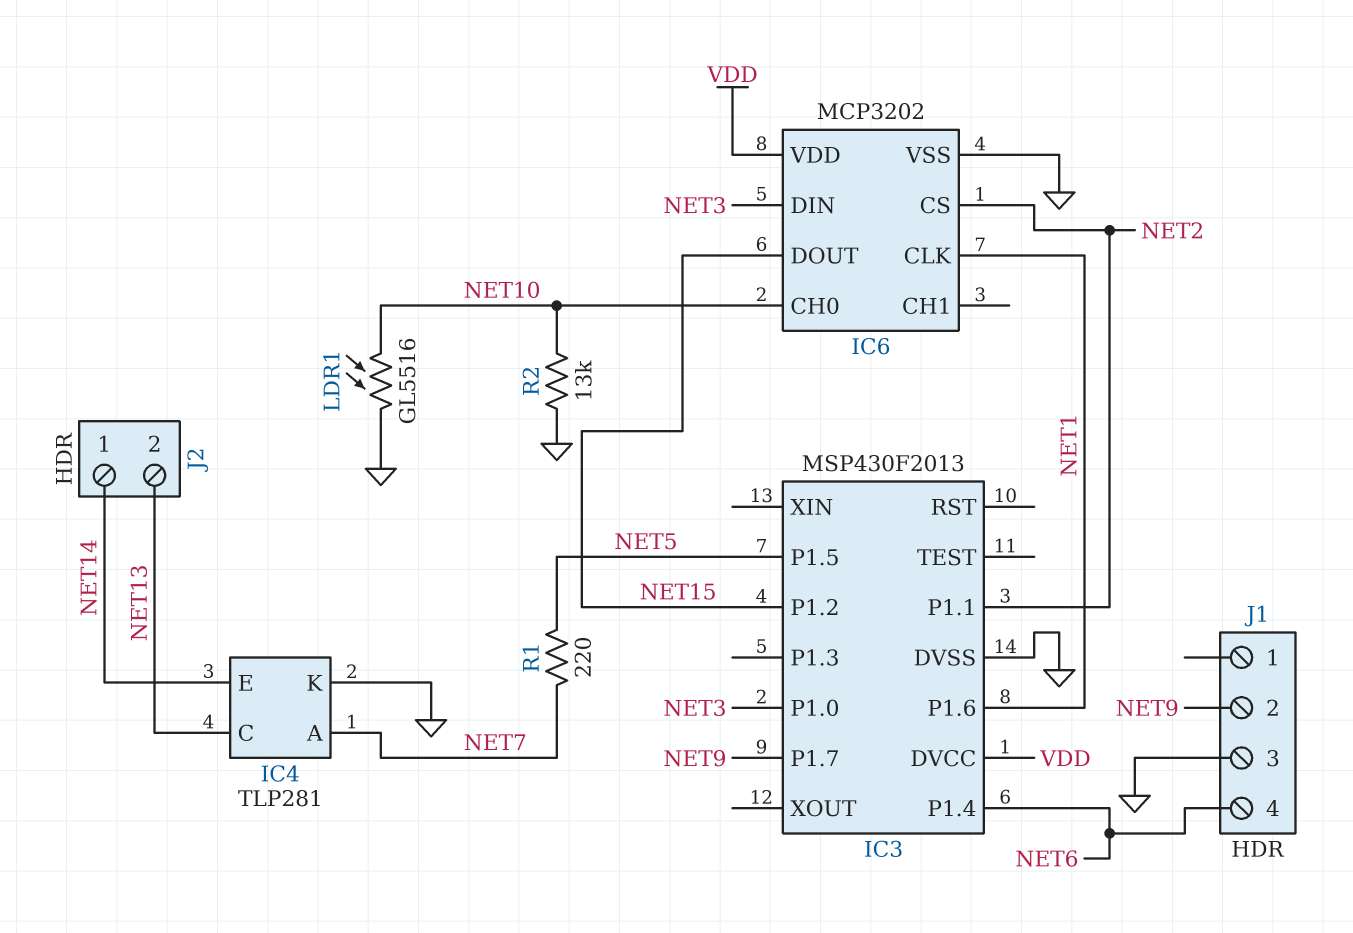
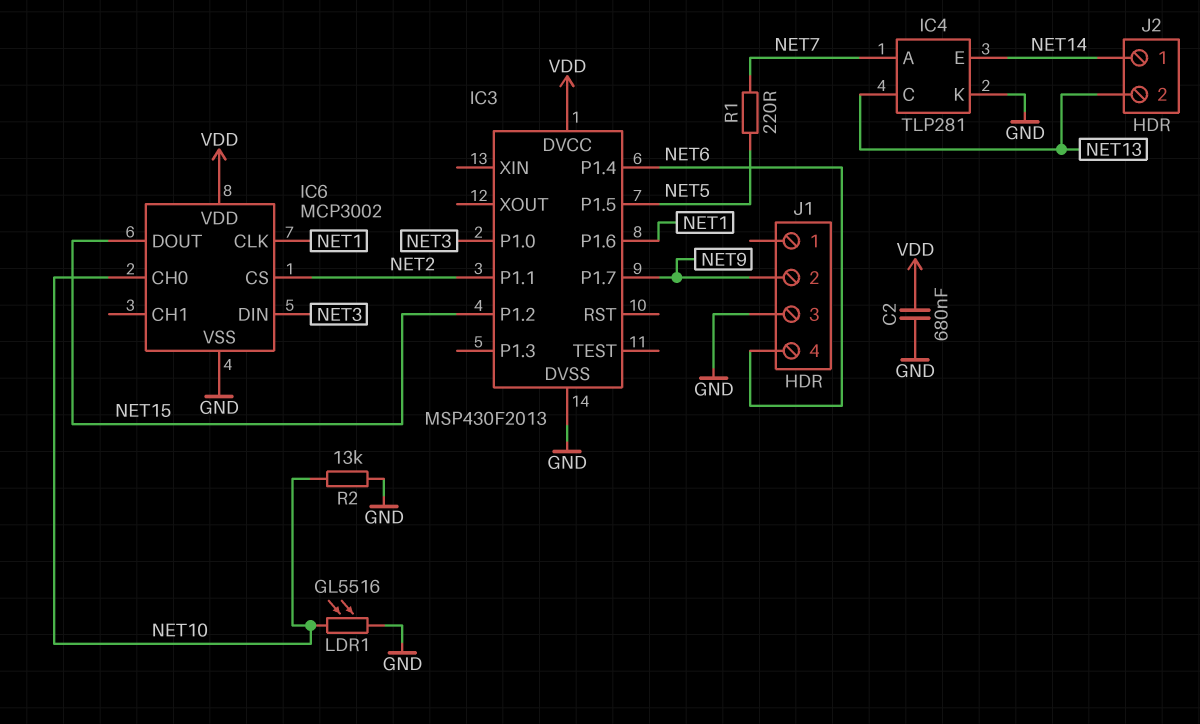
C2: none -> 680nF (GND, VDD)
IC6: MCP3202 -> MCP3002

